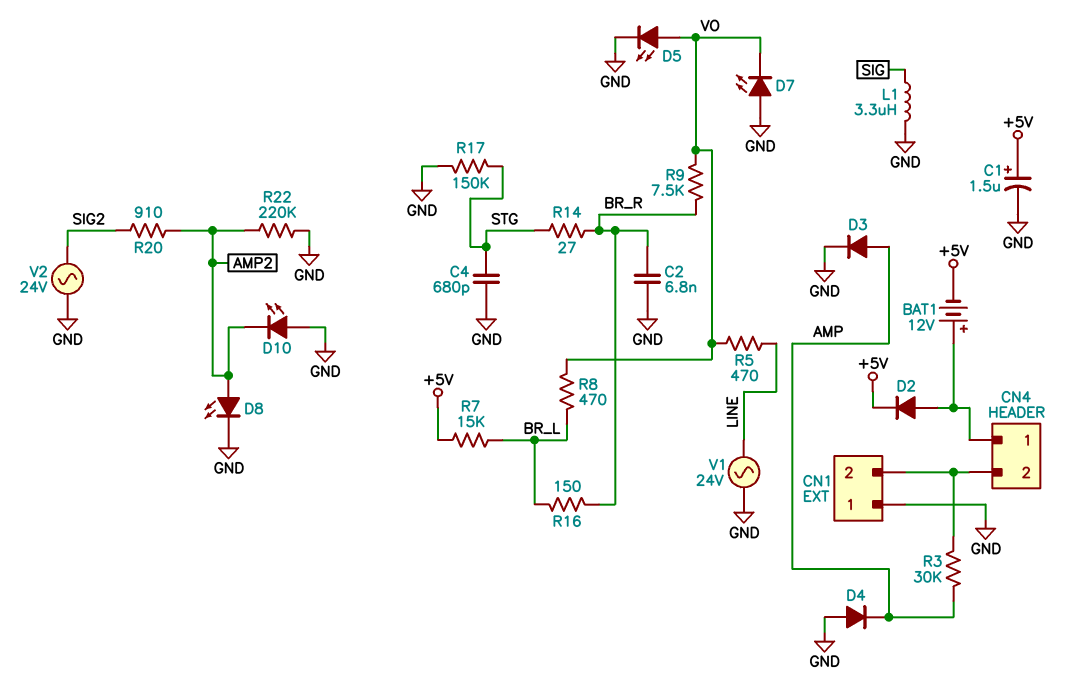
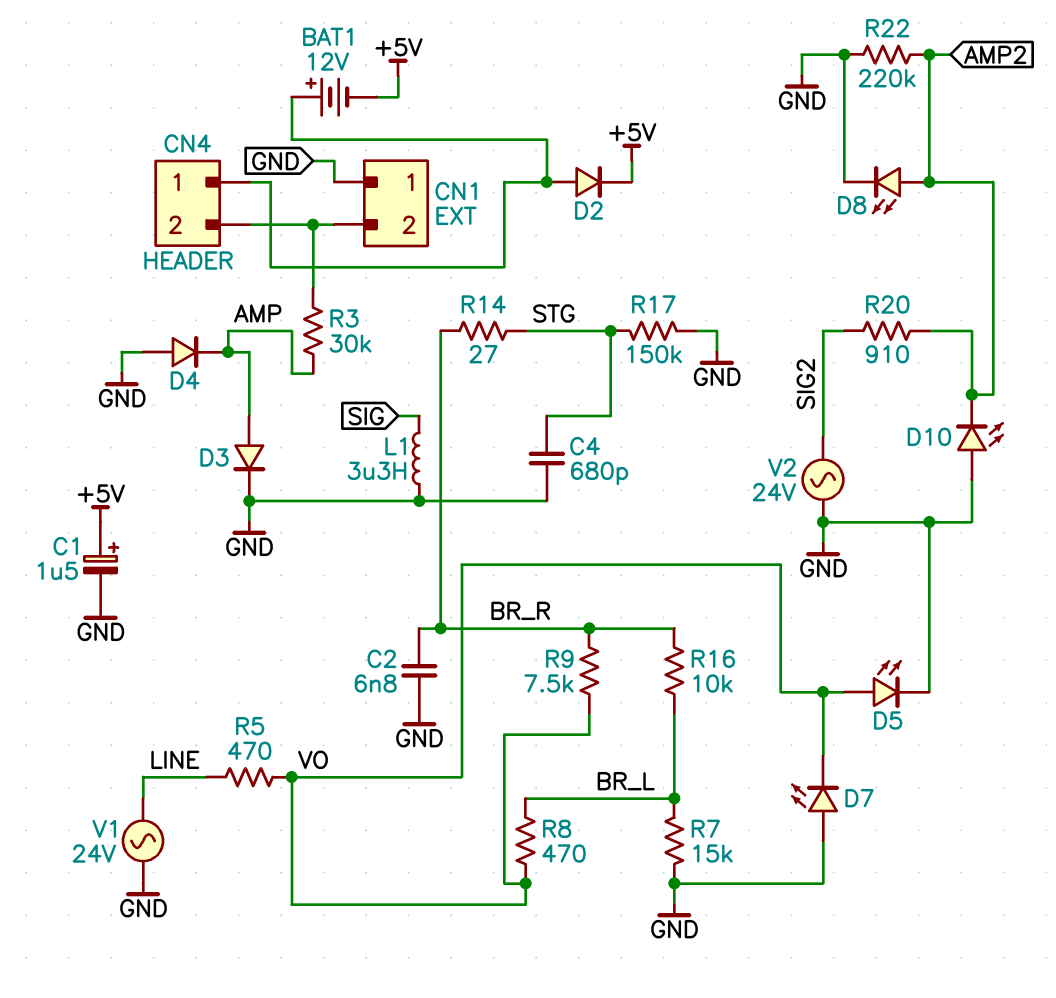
R7: 15k (+5V, BR_L) -> 15k (BR_L, GND)
R16: 150 (BR_L, BR_R) -> 10k (BR_L, BR_R)

